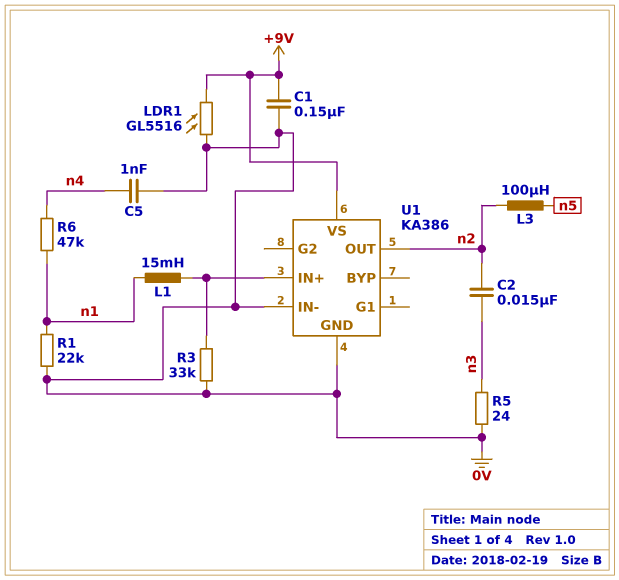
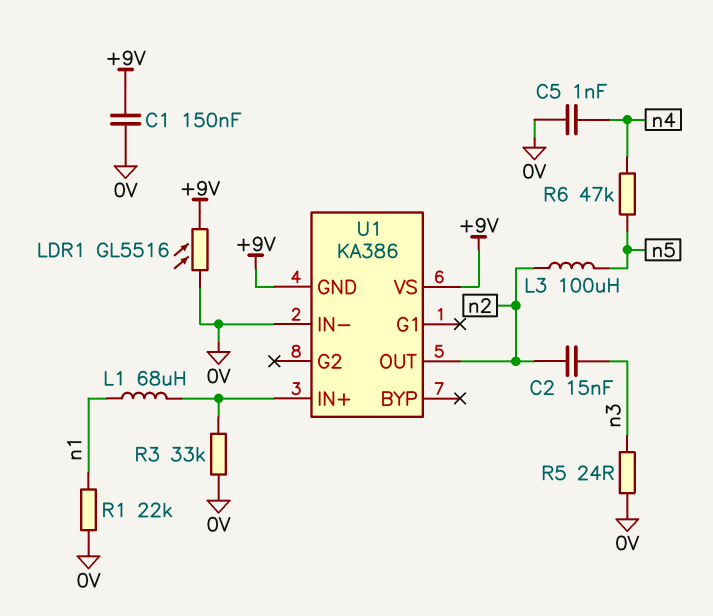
L1: 15mH (U1/IN+, n1) -> 68uH (U1/IN+, n1)
R6: 47k (n1, n4) -> 47k (n4, n5)
U1 pin GND: 0V -> +9V

